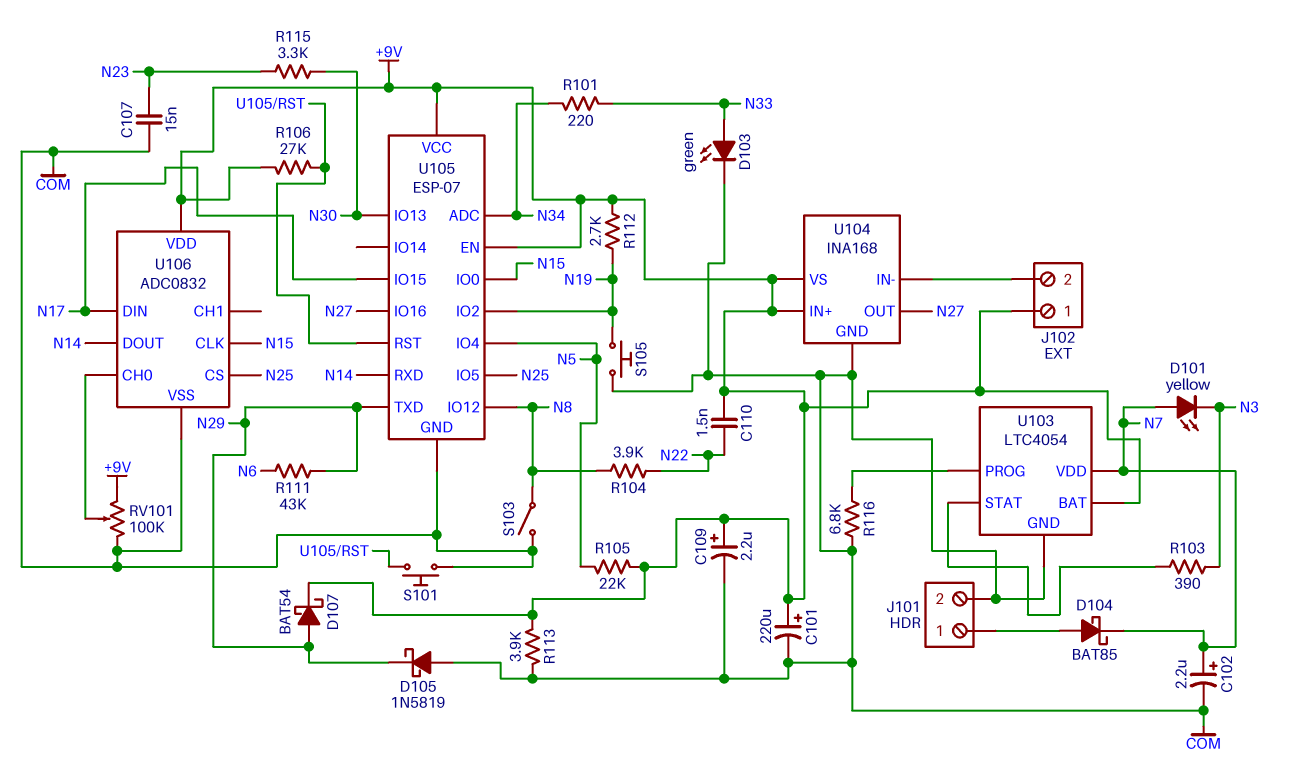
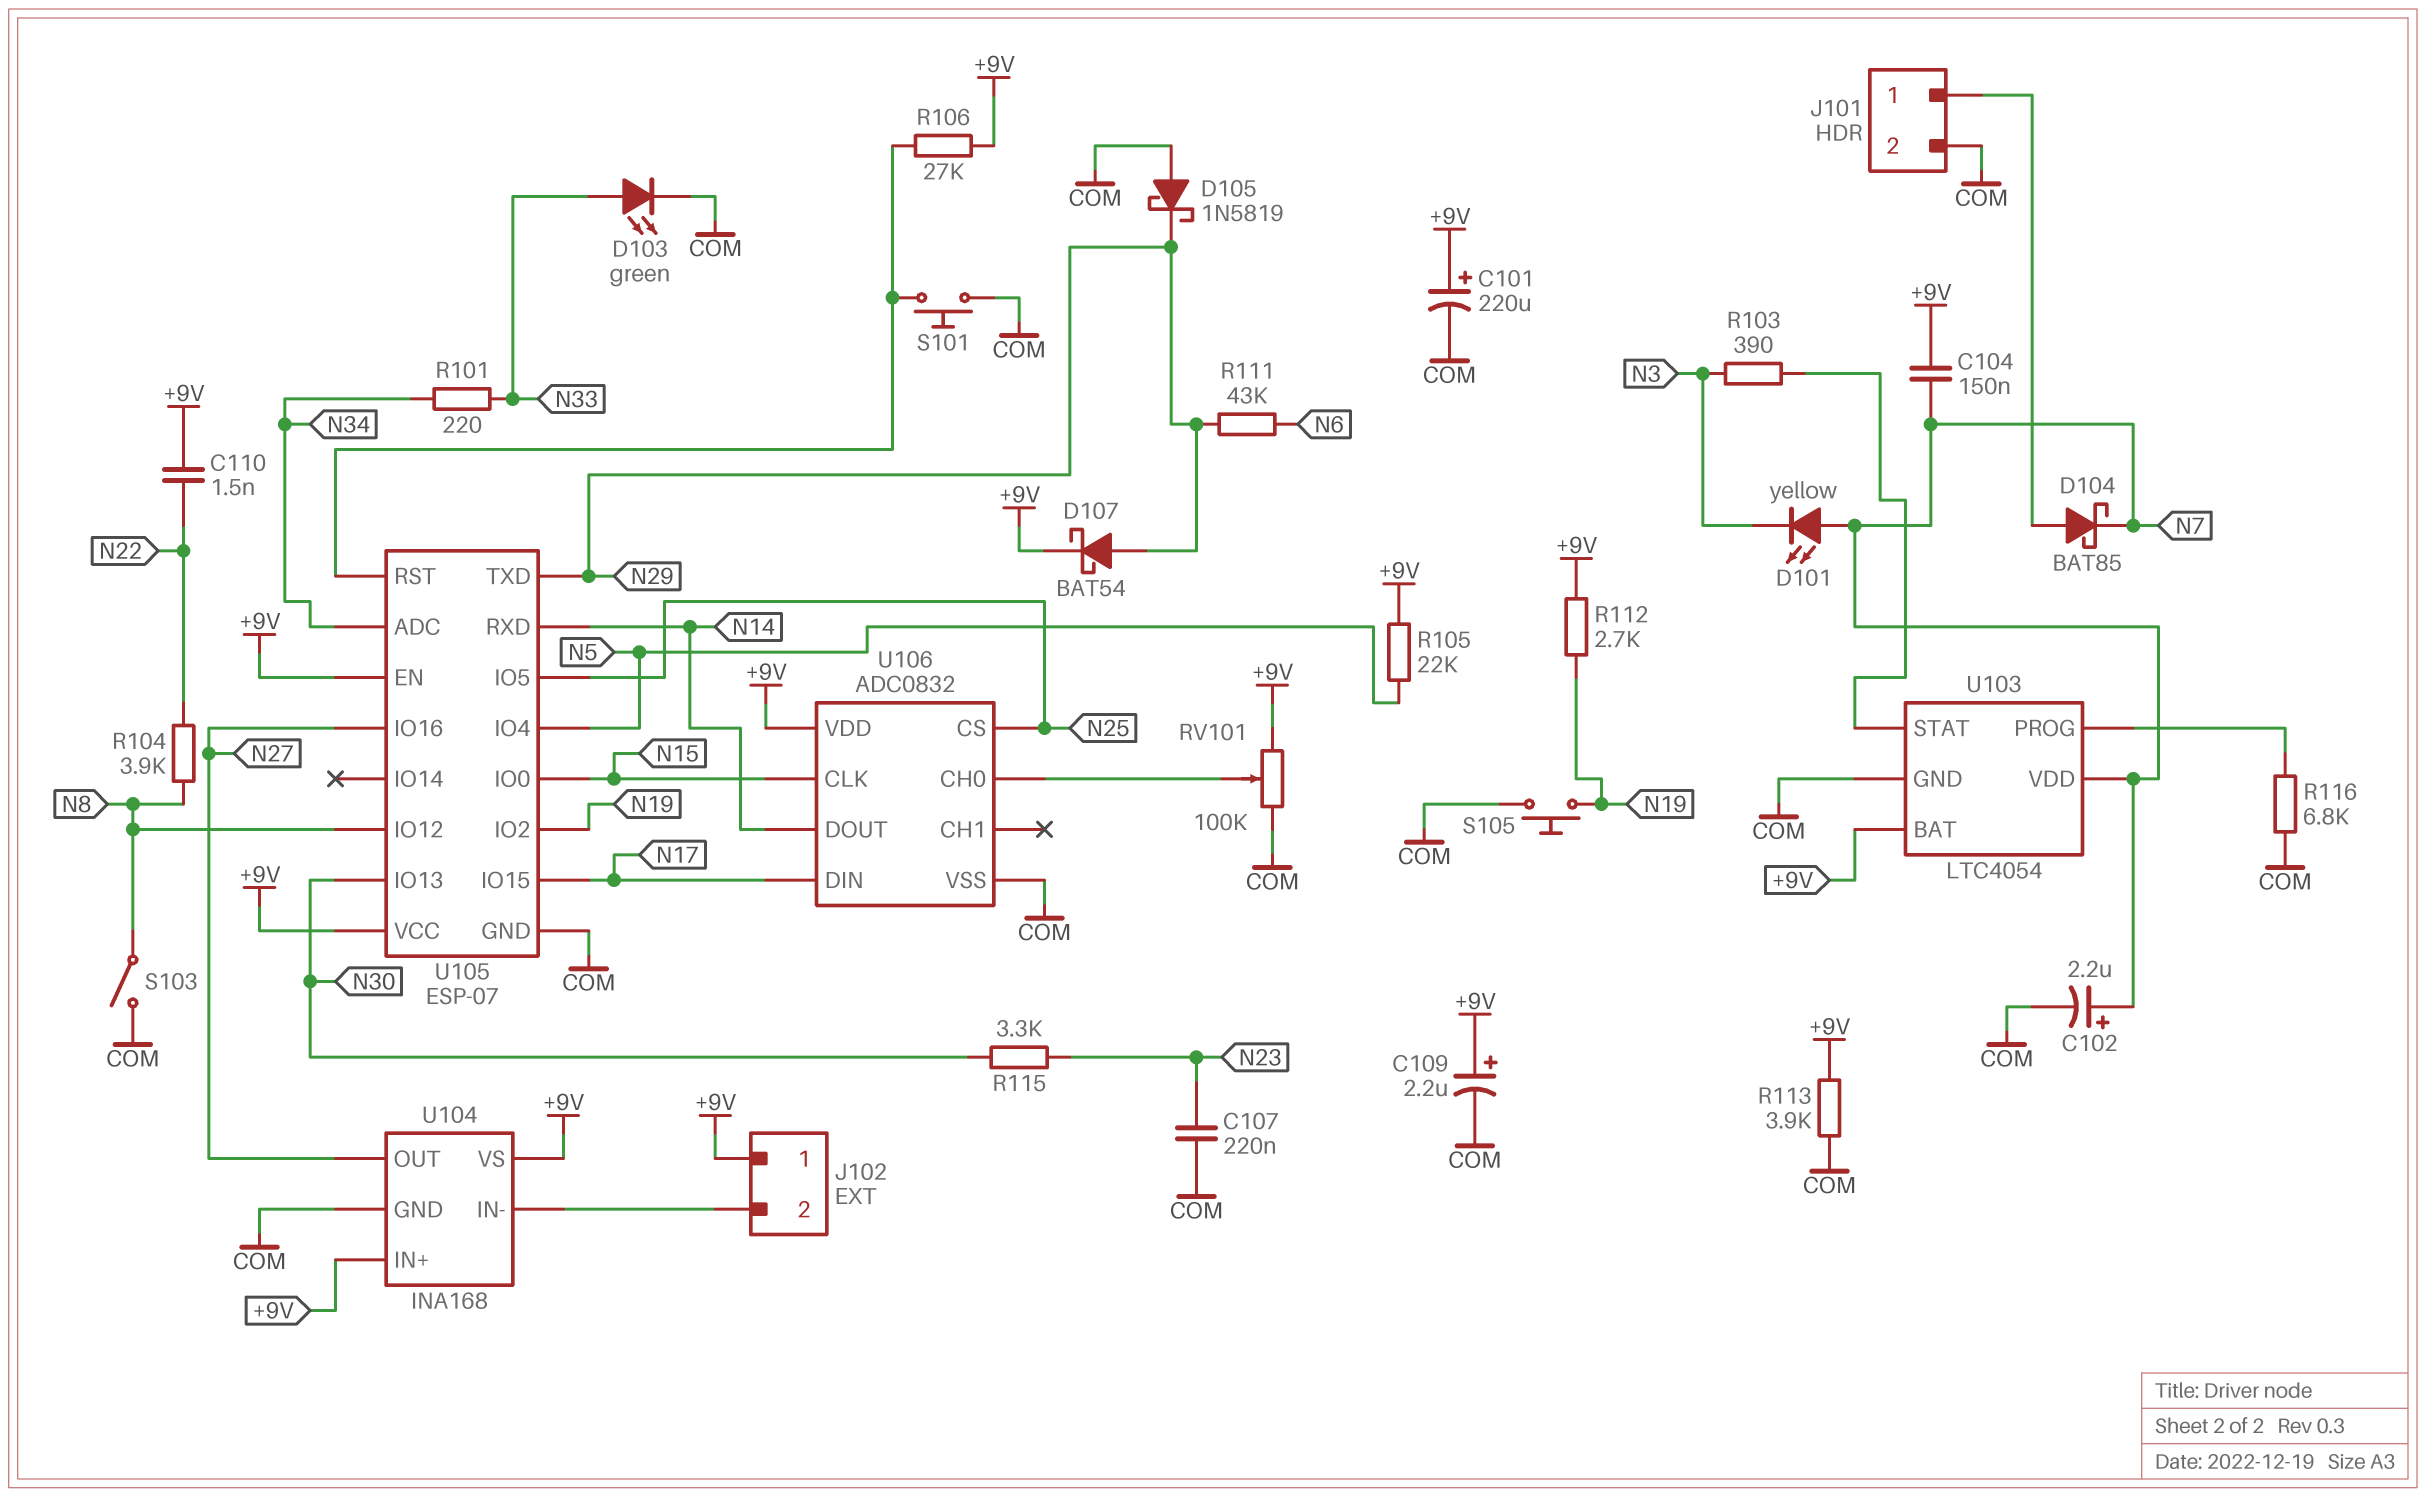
C104: none -> 150nF (+9V, N7)
C107: 15nF (COM, N23) -> 220nF (COM, N23)

